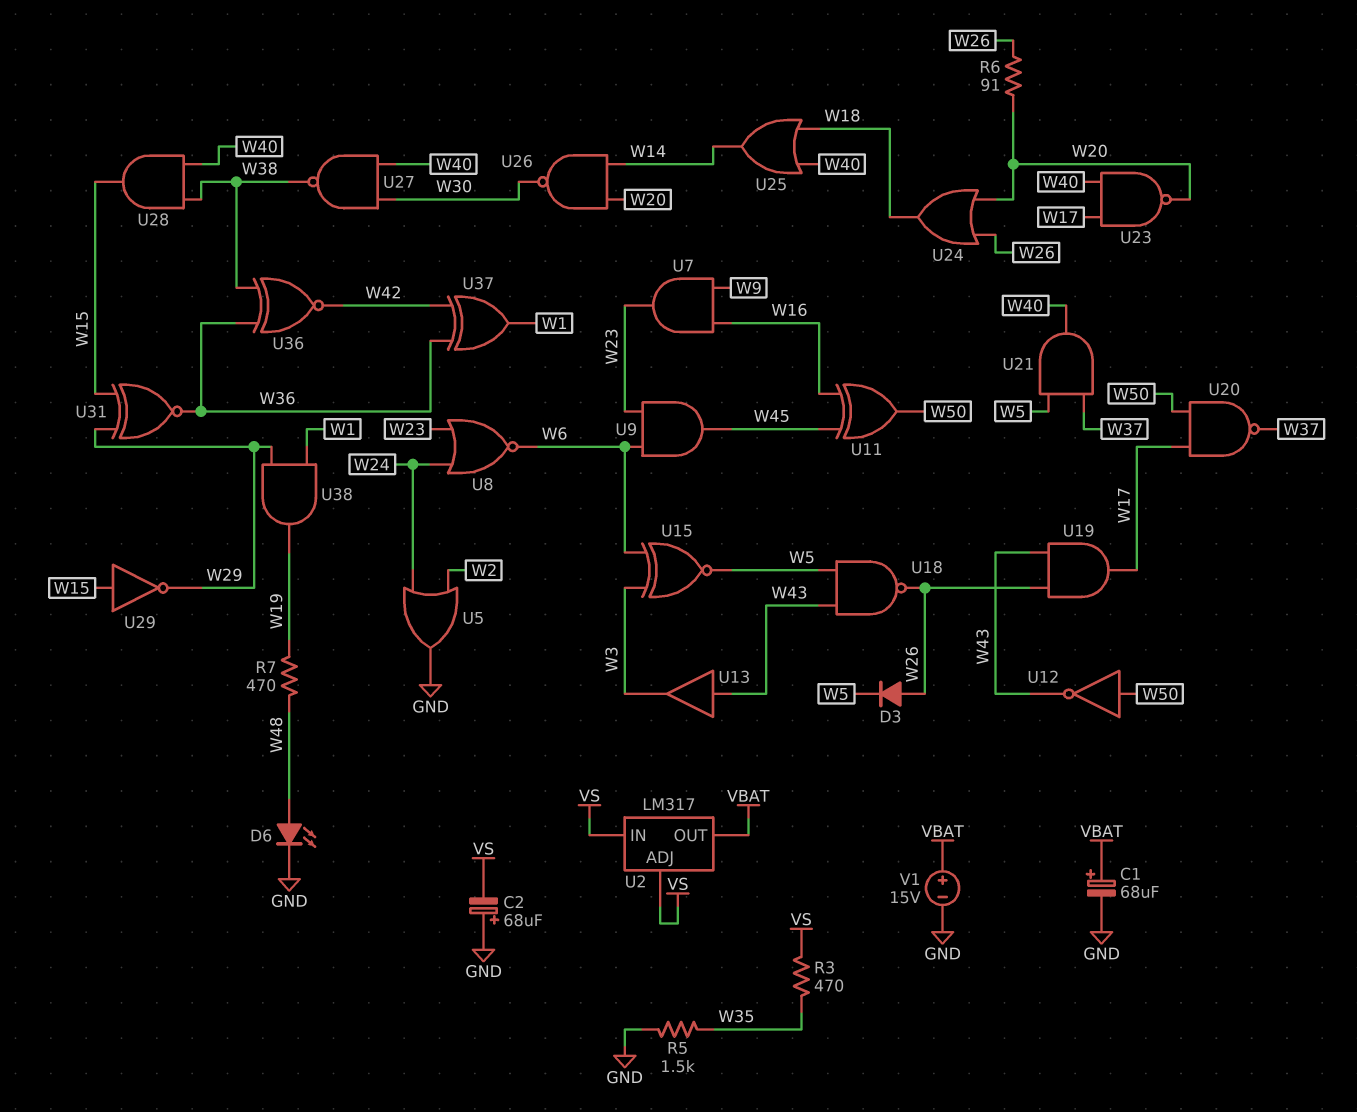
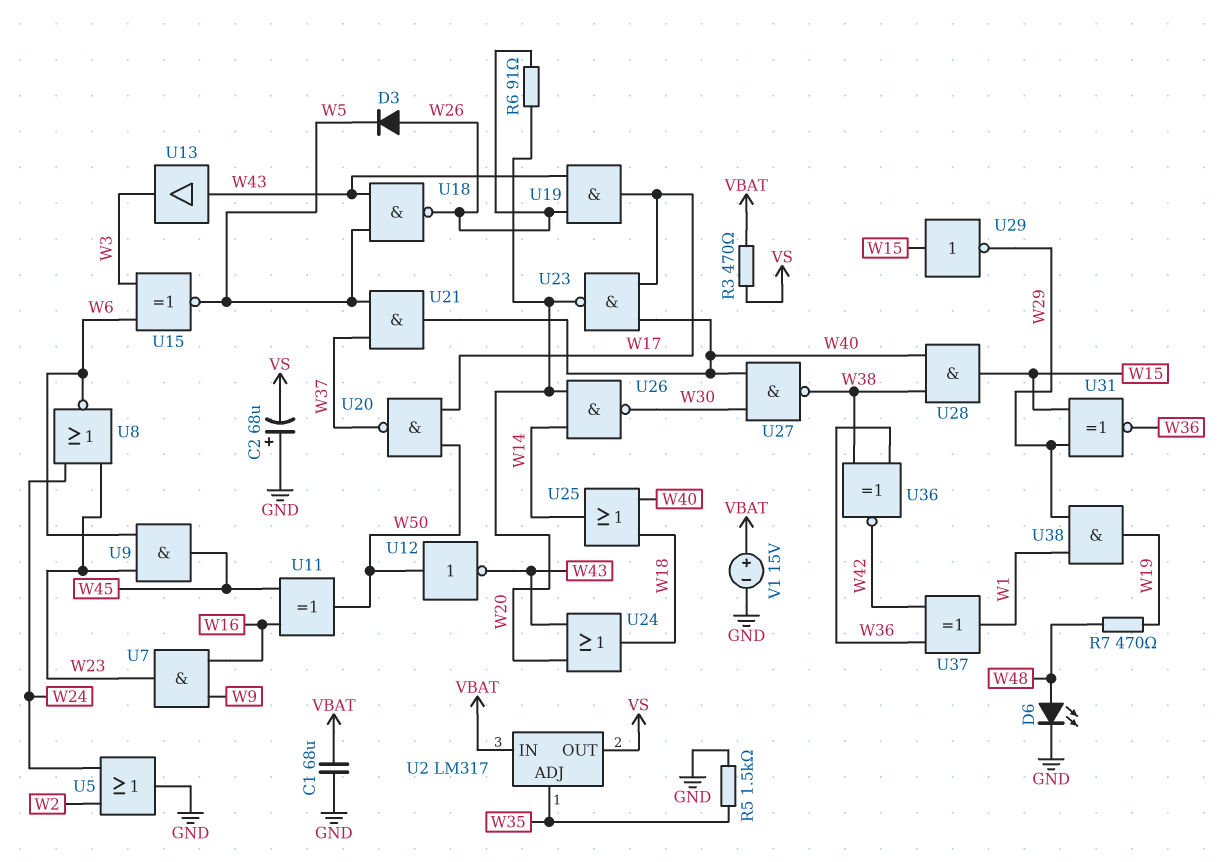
C1: 68uF (plus VBAT, minus GND) -> 68uF (GND, VBAT)
R3: 470 (VS, W35) -> 470 (VBAT, VS)
U2 pin ADJ: VS -> W35
U2 pin IN: VS -> VBAT
U2 pin OUT: VBAT -> VS
U24: OR (in W20, in W26, out W18) -> OR (in W20, in W43, out W18)

